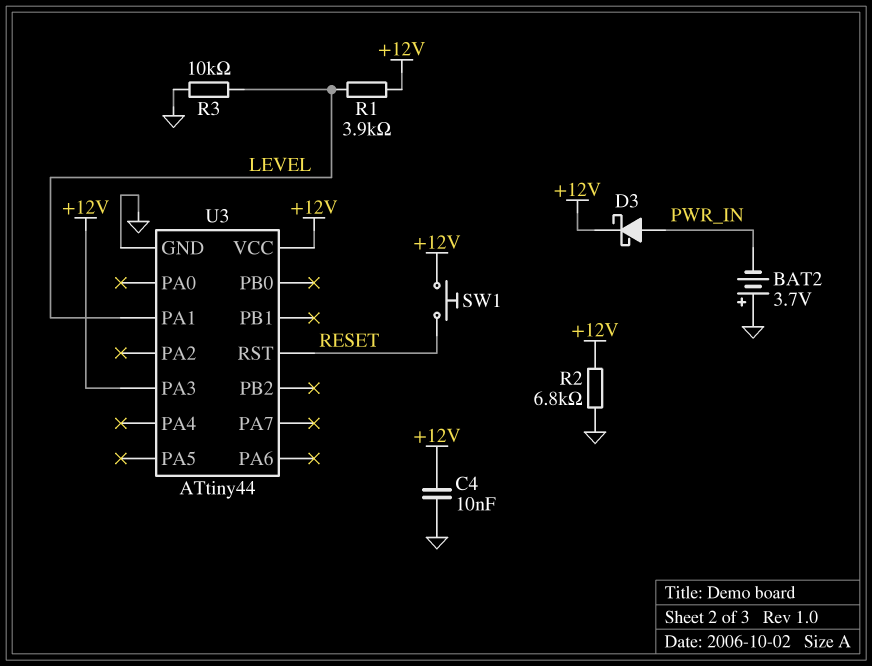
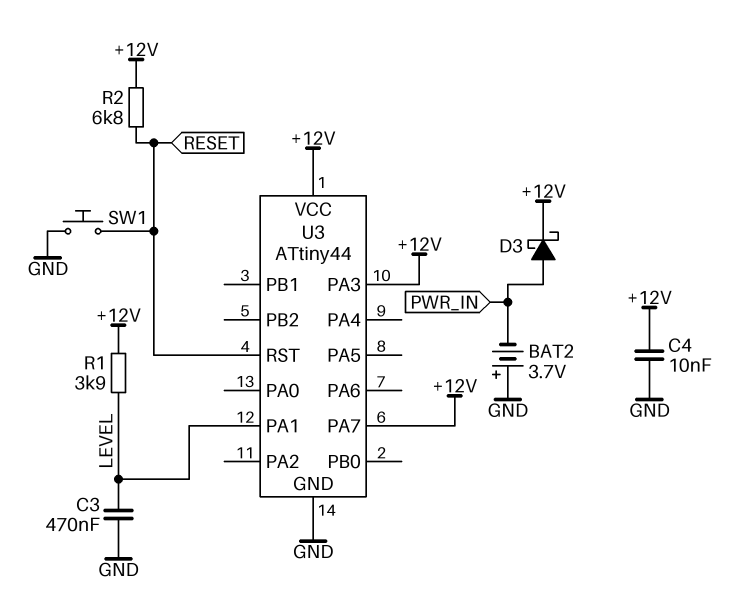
C3: none -> 470nF (GND, LEVEL)
R2: 6.8k (+12V, GND) -> 6.8k (+12V, RESET)
R3: 10k (GND, LEVEL) -> none
SW1: button (+12V, RESET) -> button (GND, RESET)
U3 pin PA7: none -> +12V

